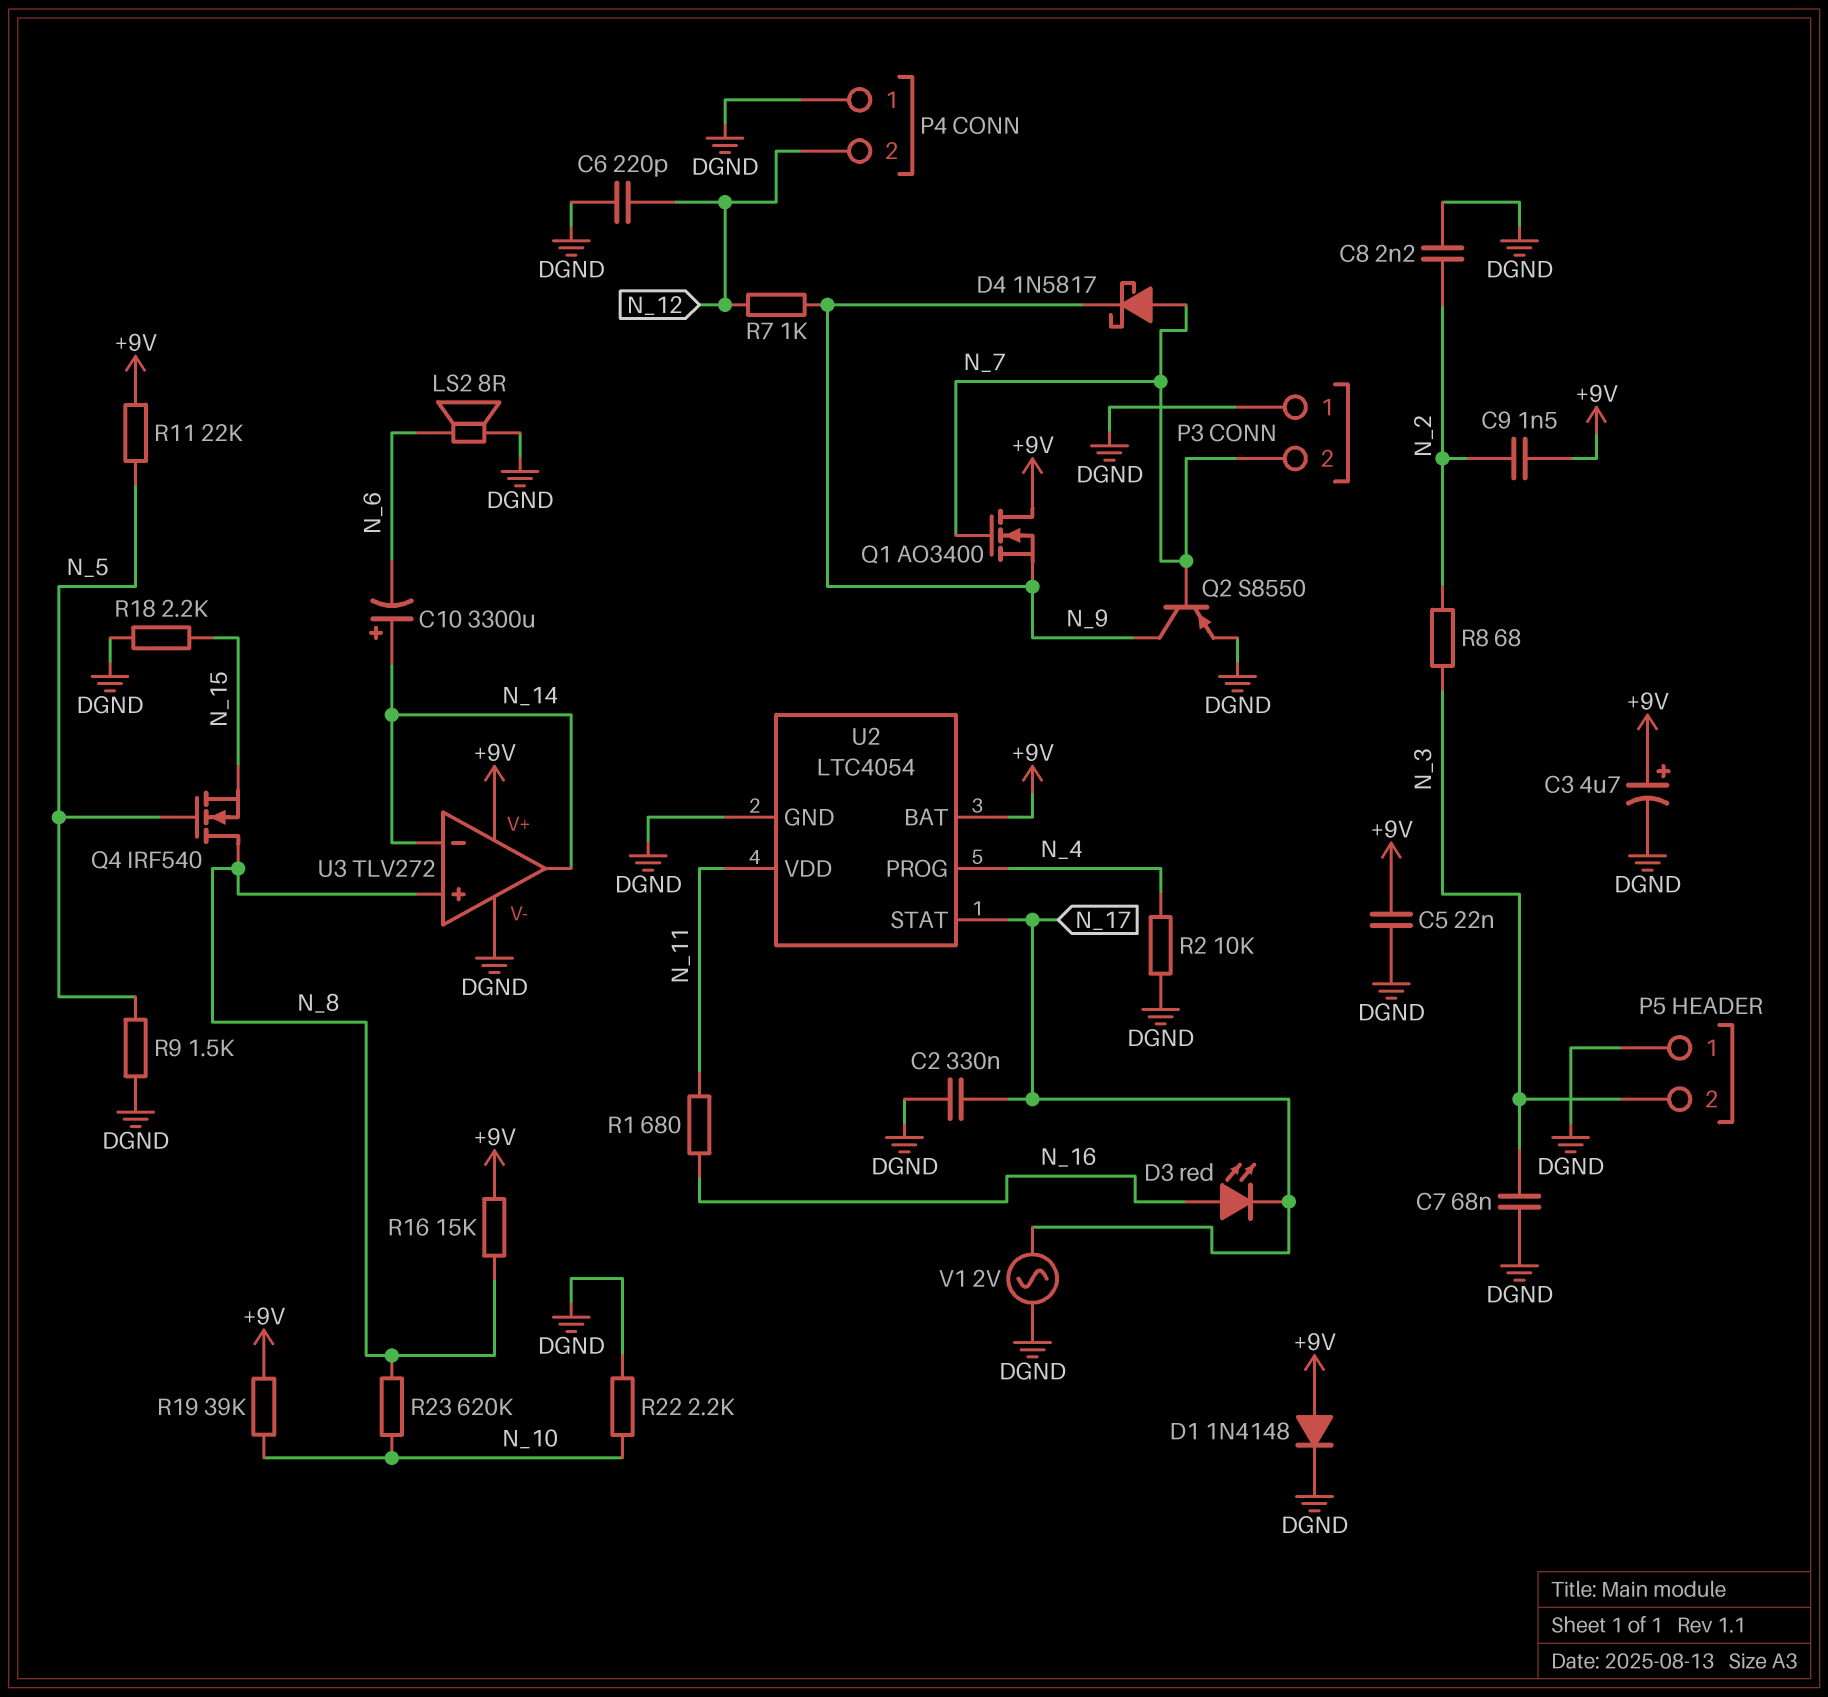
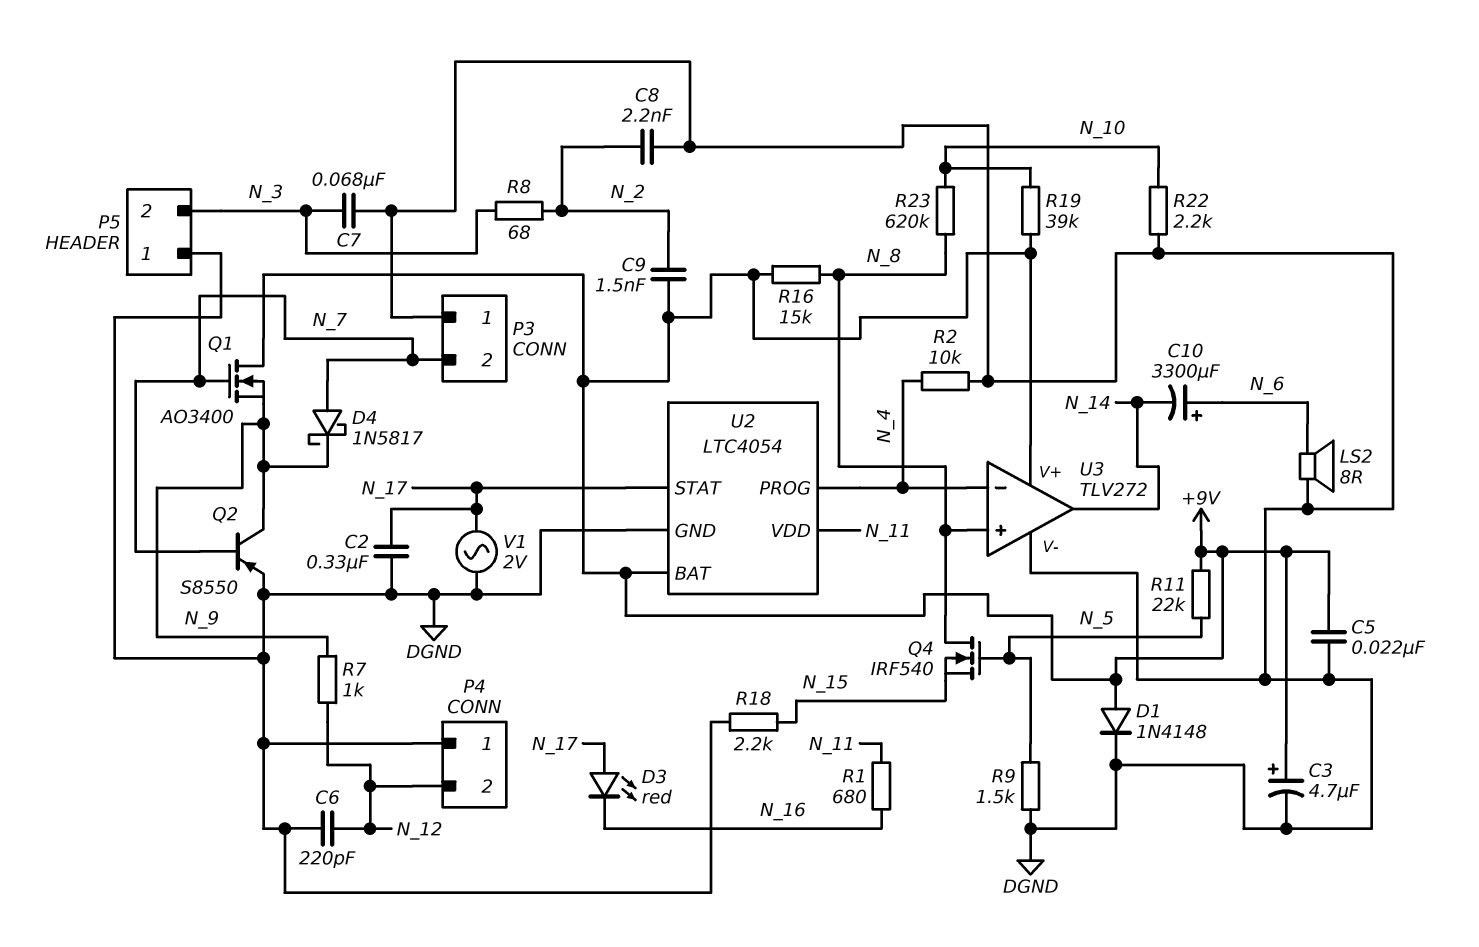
C10: 3300uF (plus N_14, minus N_6) -> 3300uF (plus N_6, minus N_14)
D3: LED red (A N_16, K N_17) -> LED red (A N_17, K N_16)
U3 pin in-: N_14 -> N_4

